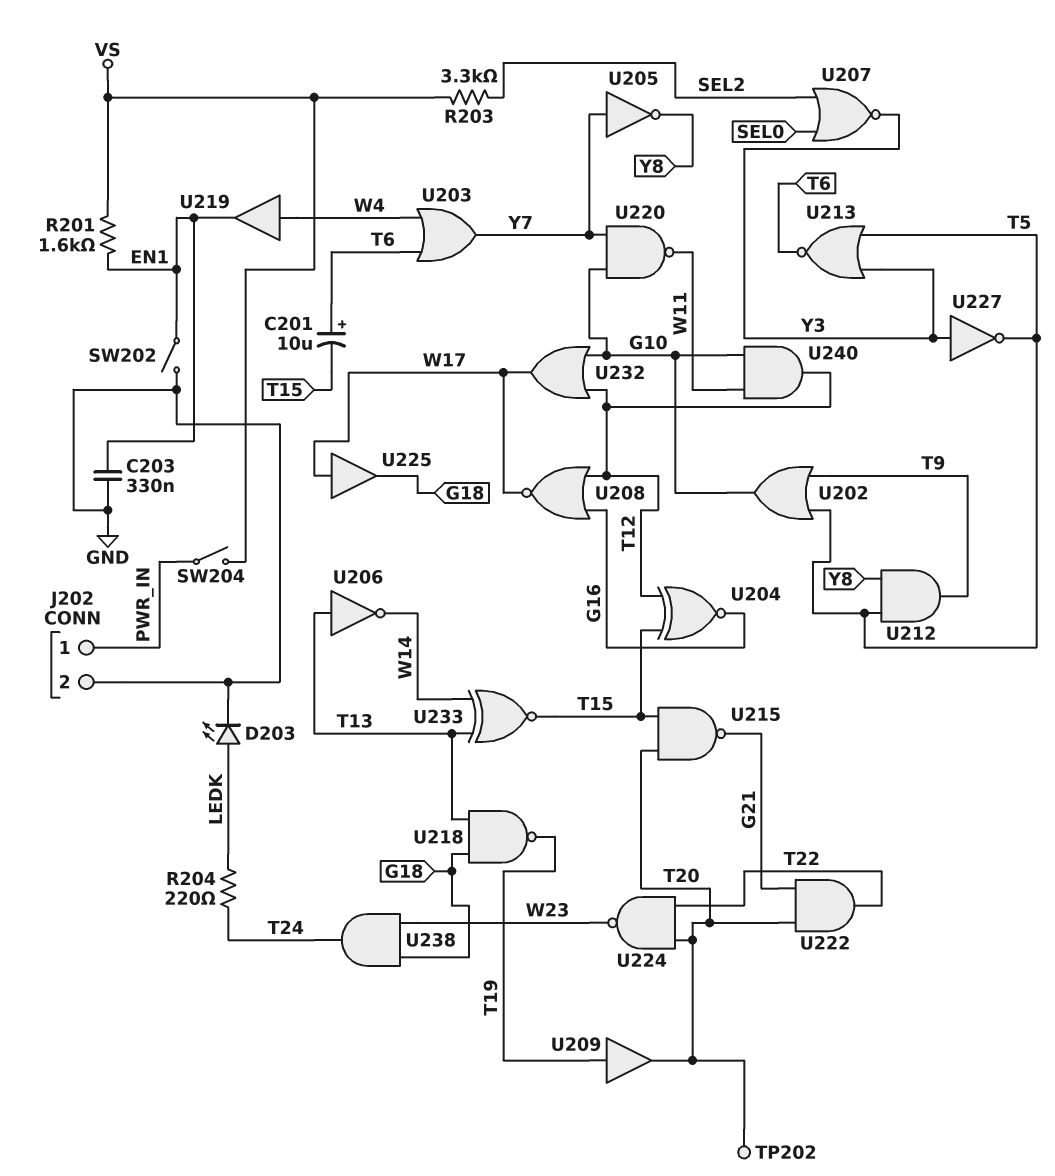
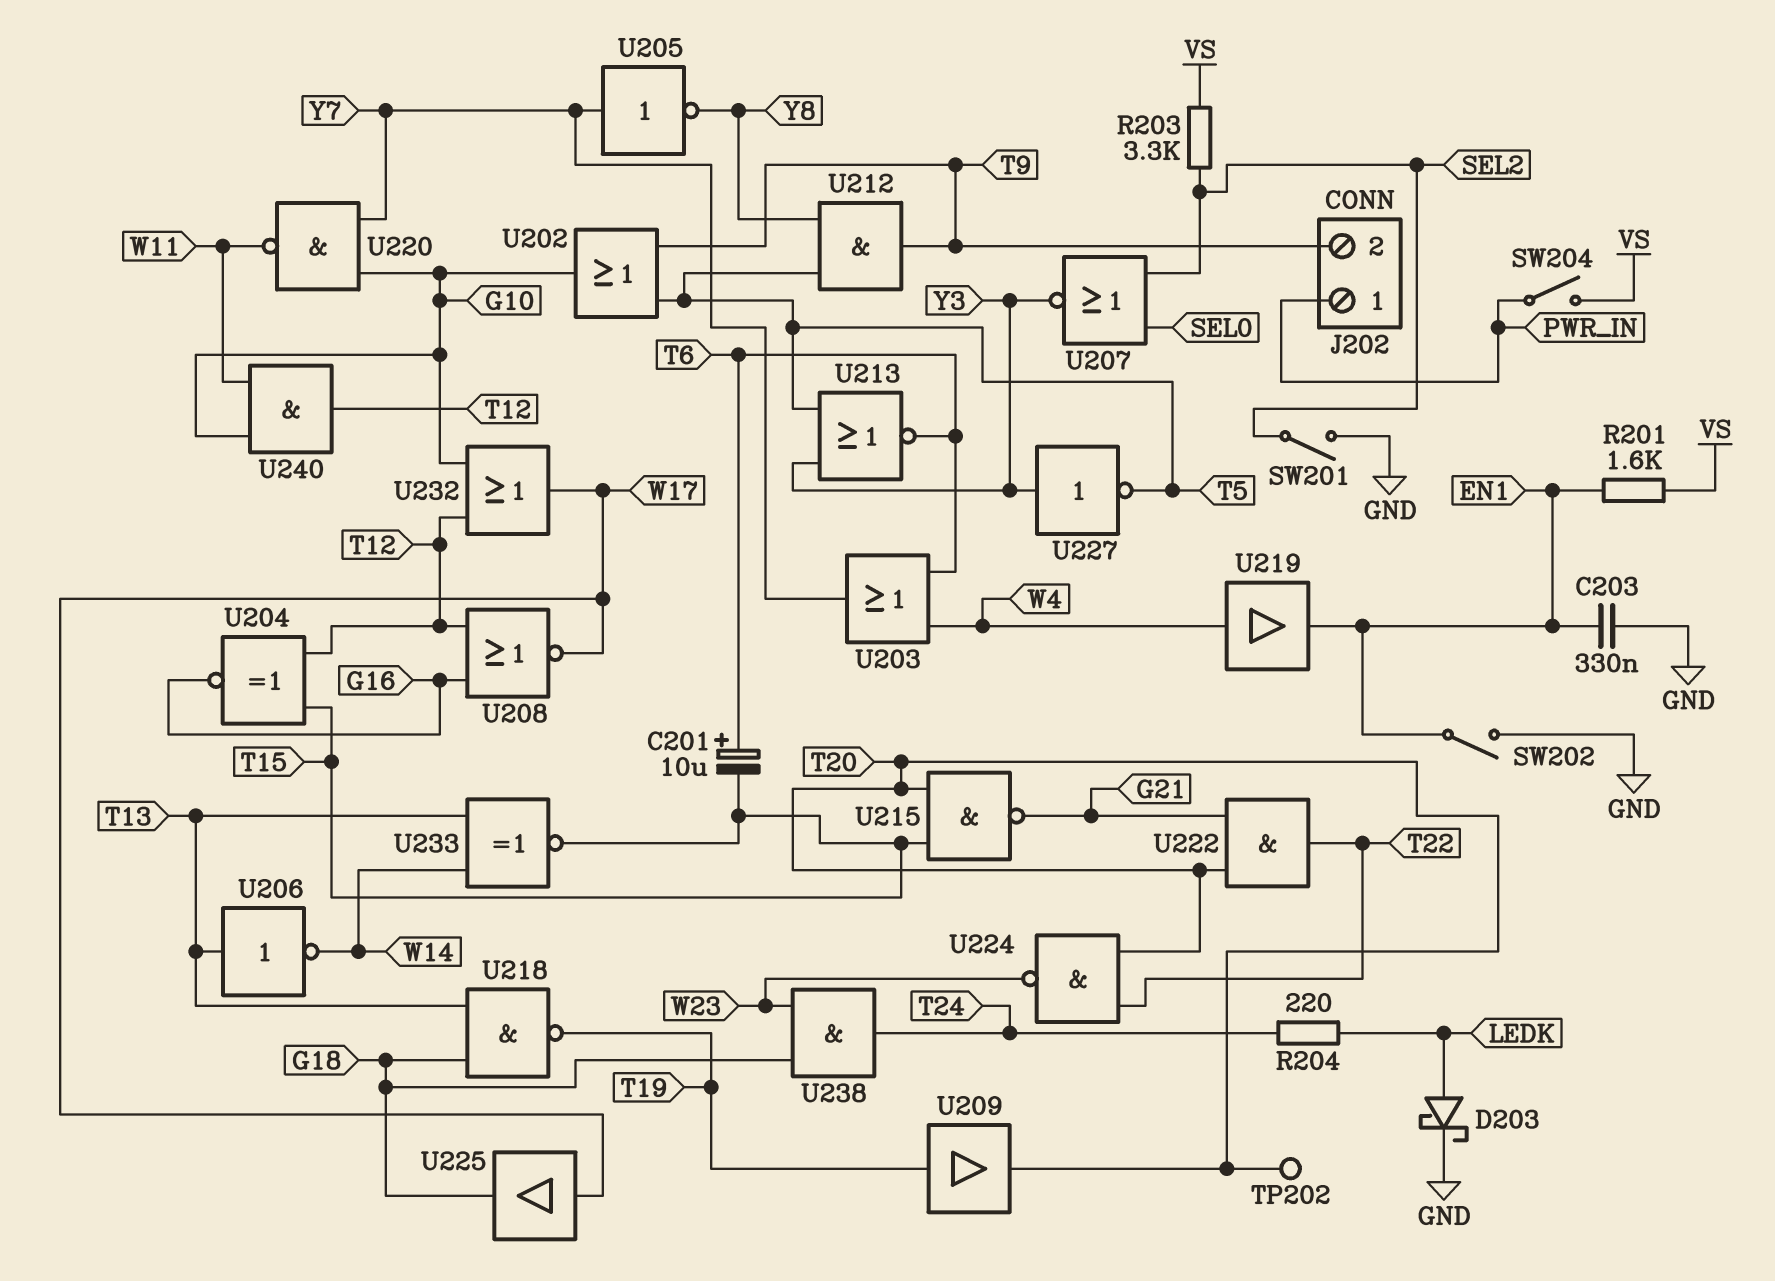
D203: LED (A LEDK, K GND) -> schottky (A LEDK, K GND)
J202 pin 2: GND -> T9
SW201: none -> switch (GND, SEL2)

